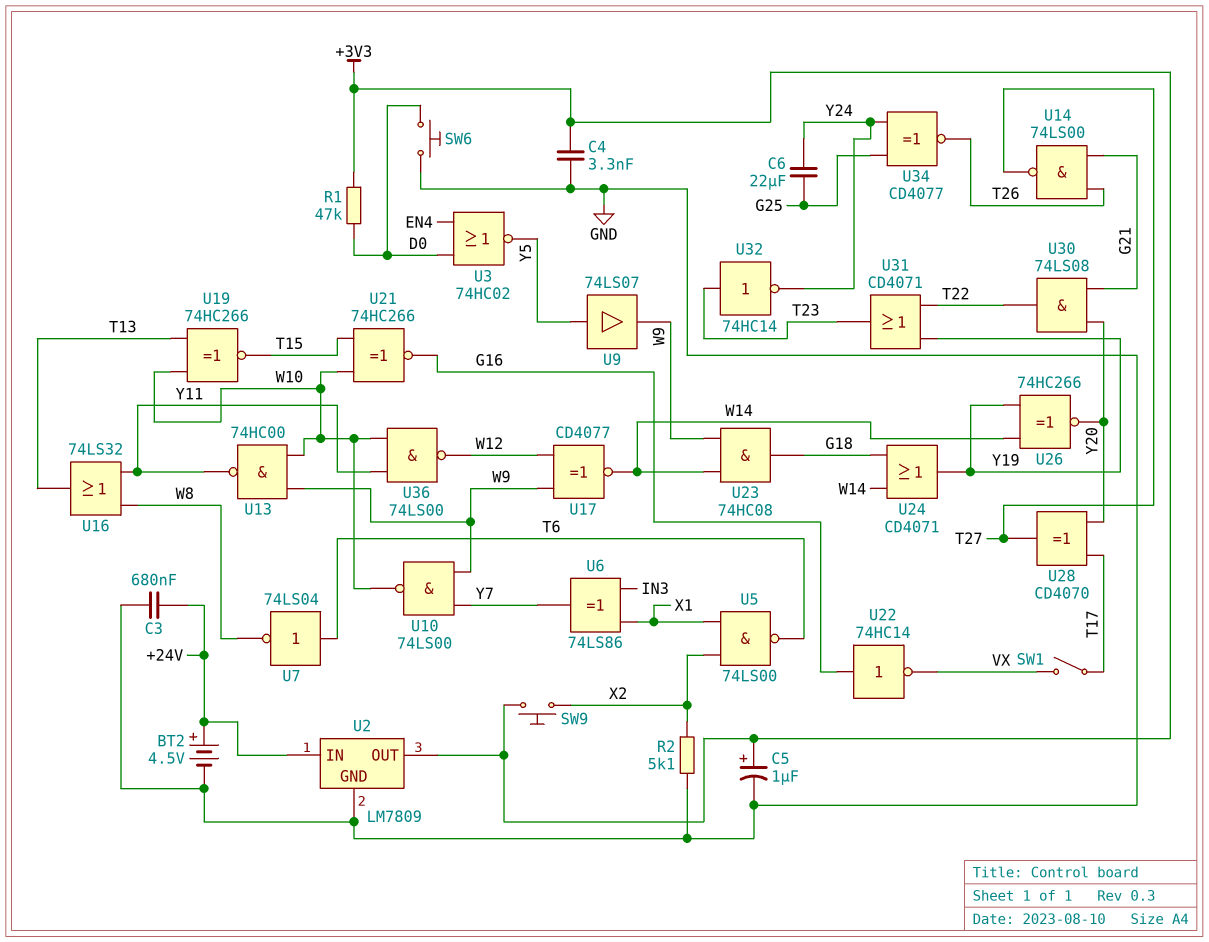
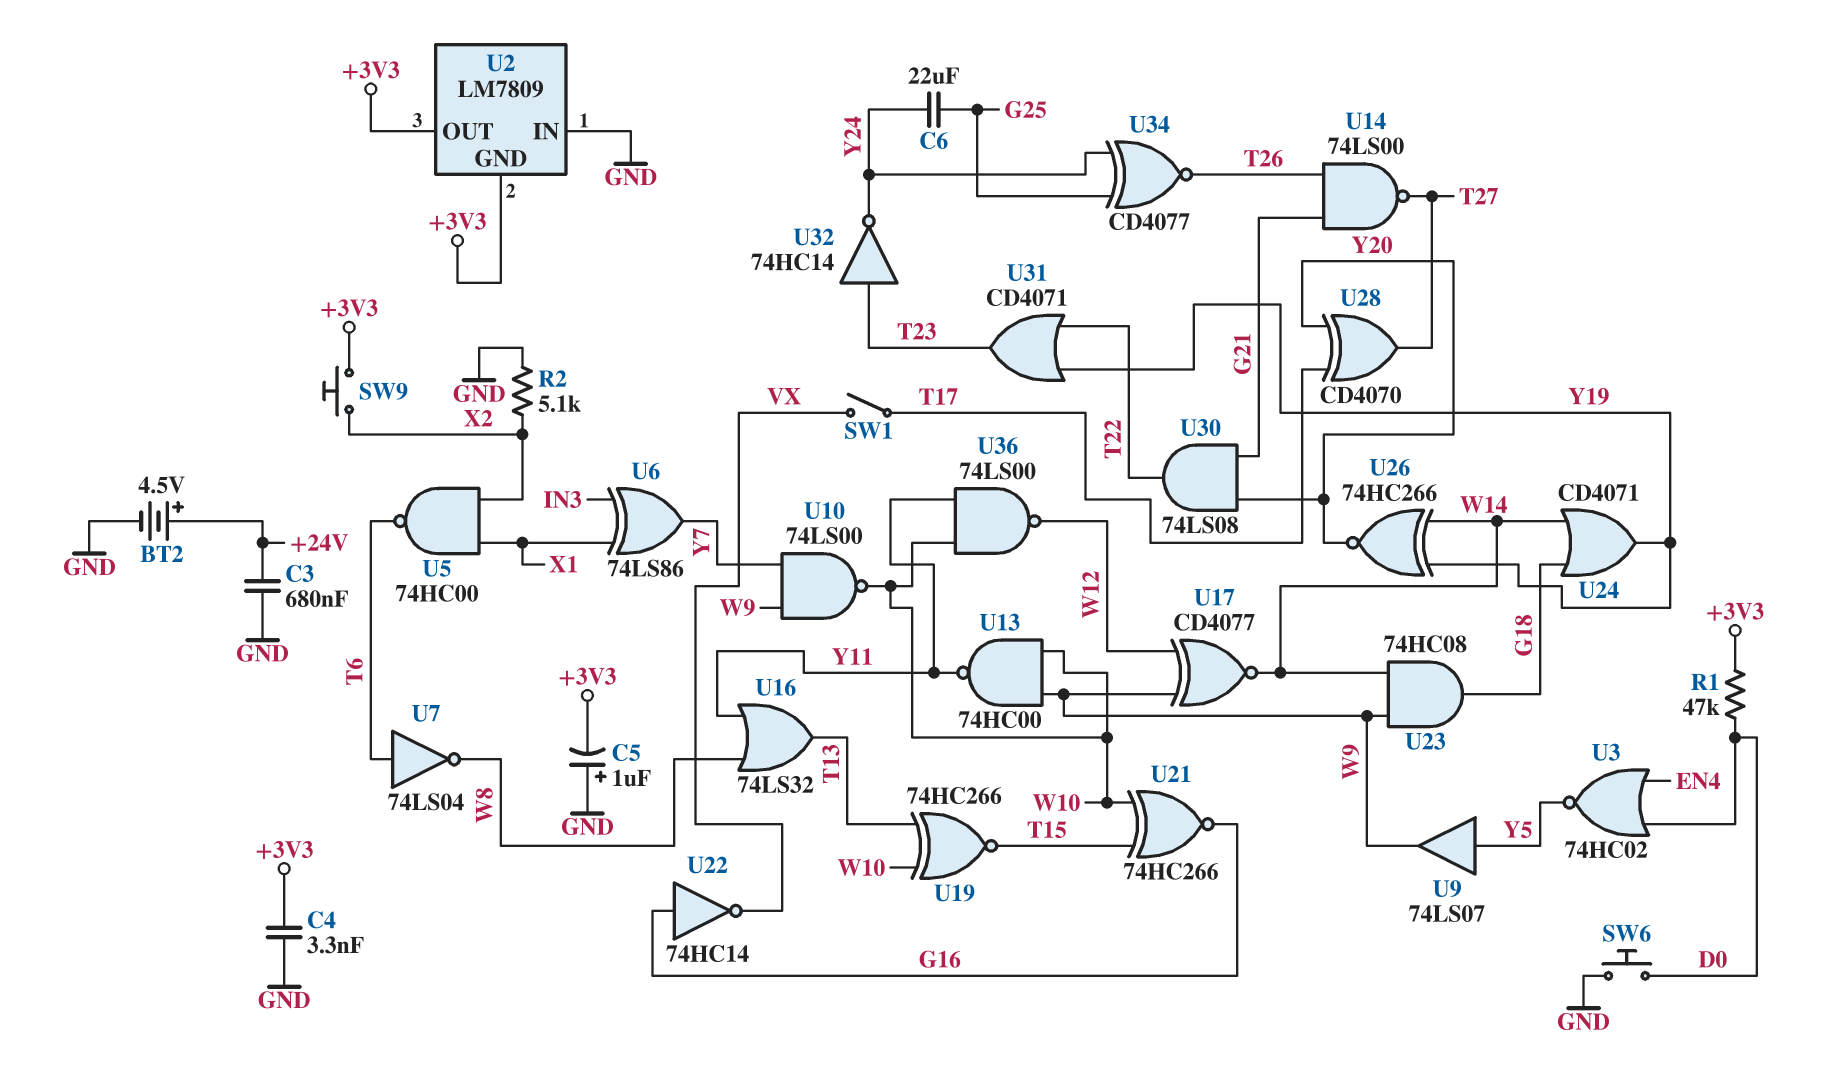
C5: 1uF (plus +3V3, minus GND) -> 1uF (plus GND, minus +3V3)
U2 pin GND: GND -> +3V3
U2 pin IN: +24V -> GND
U5: NAND 74LS00 (in X1, in X2, out T6) -> NAND 74HC00 (in X1, in X2, out T6)

